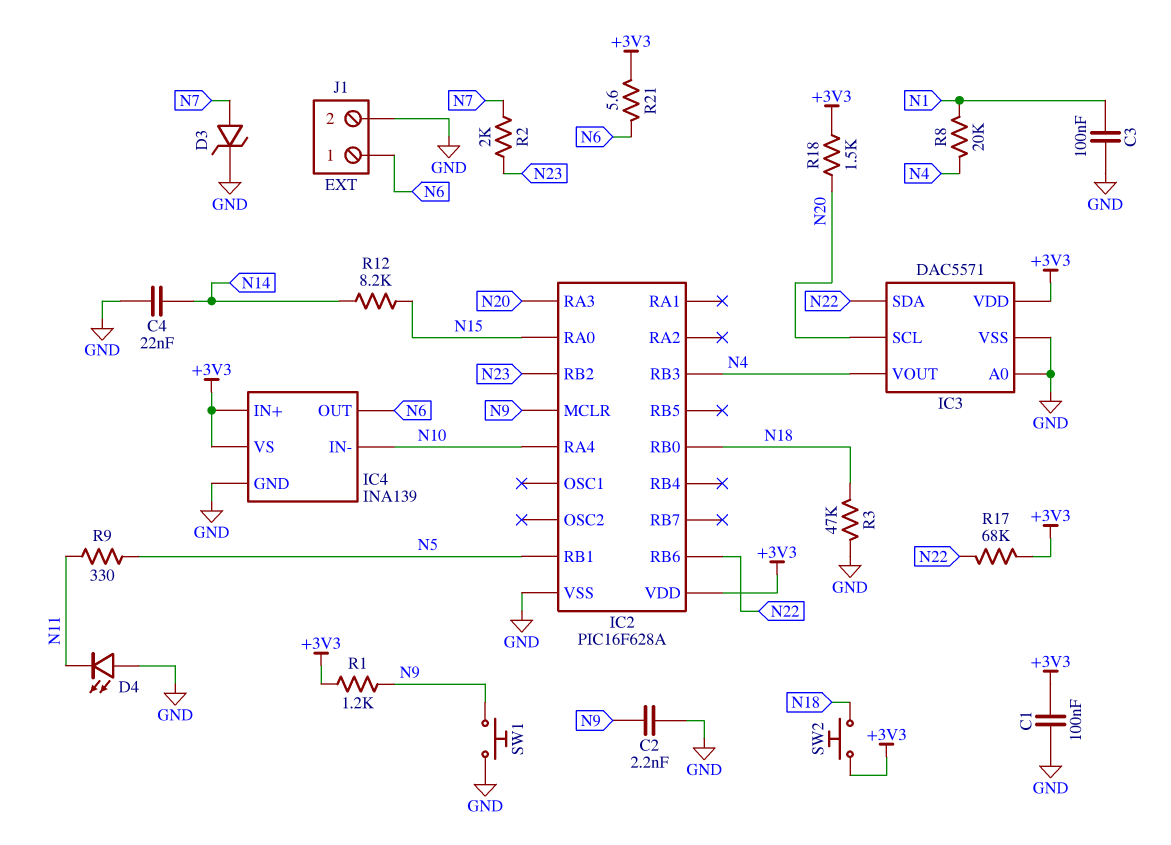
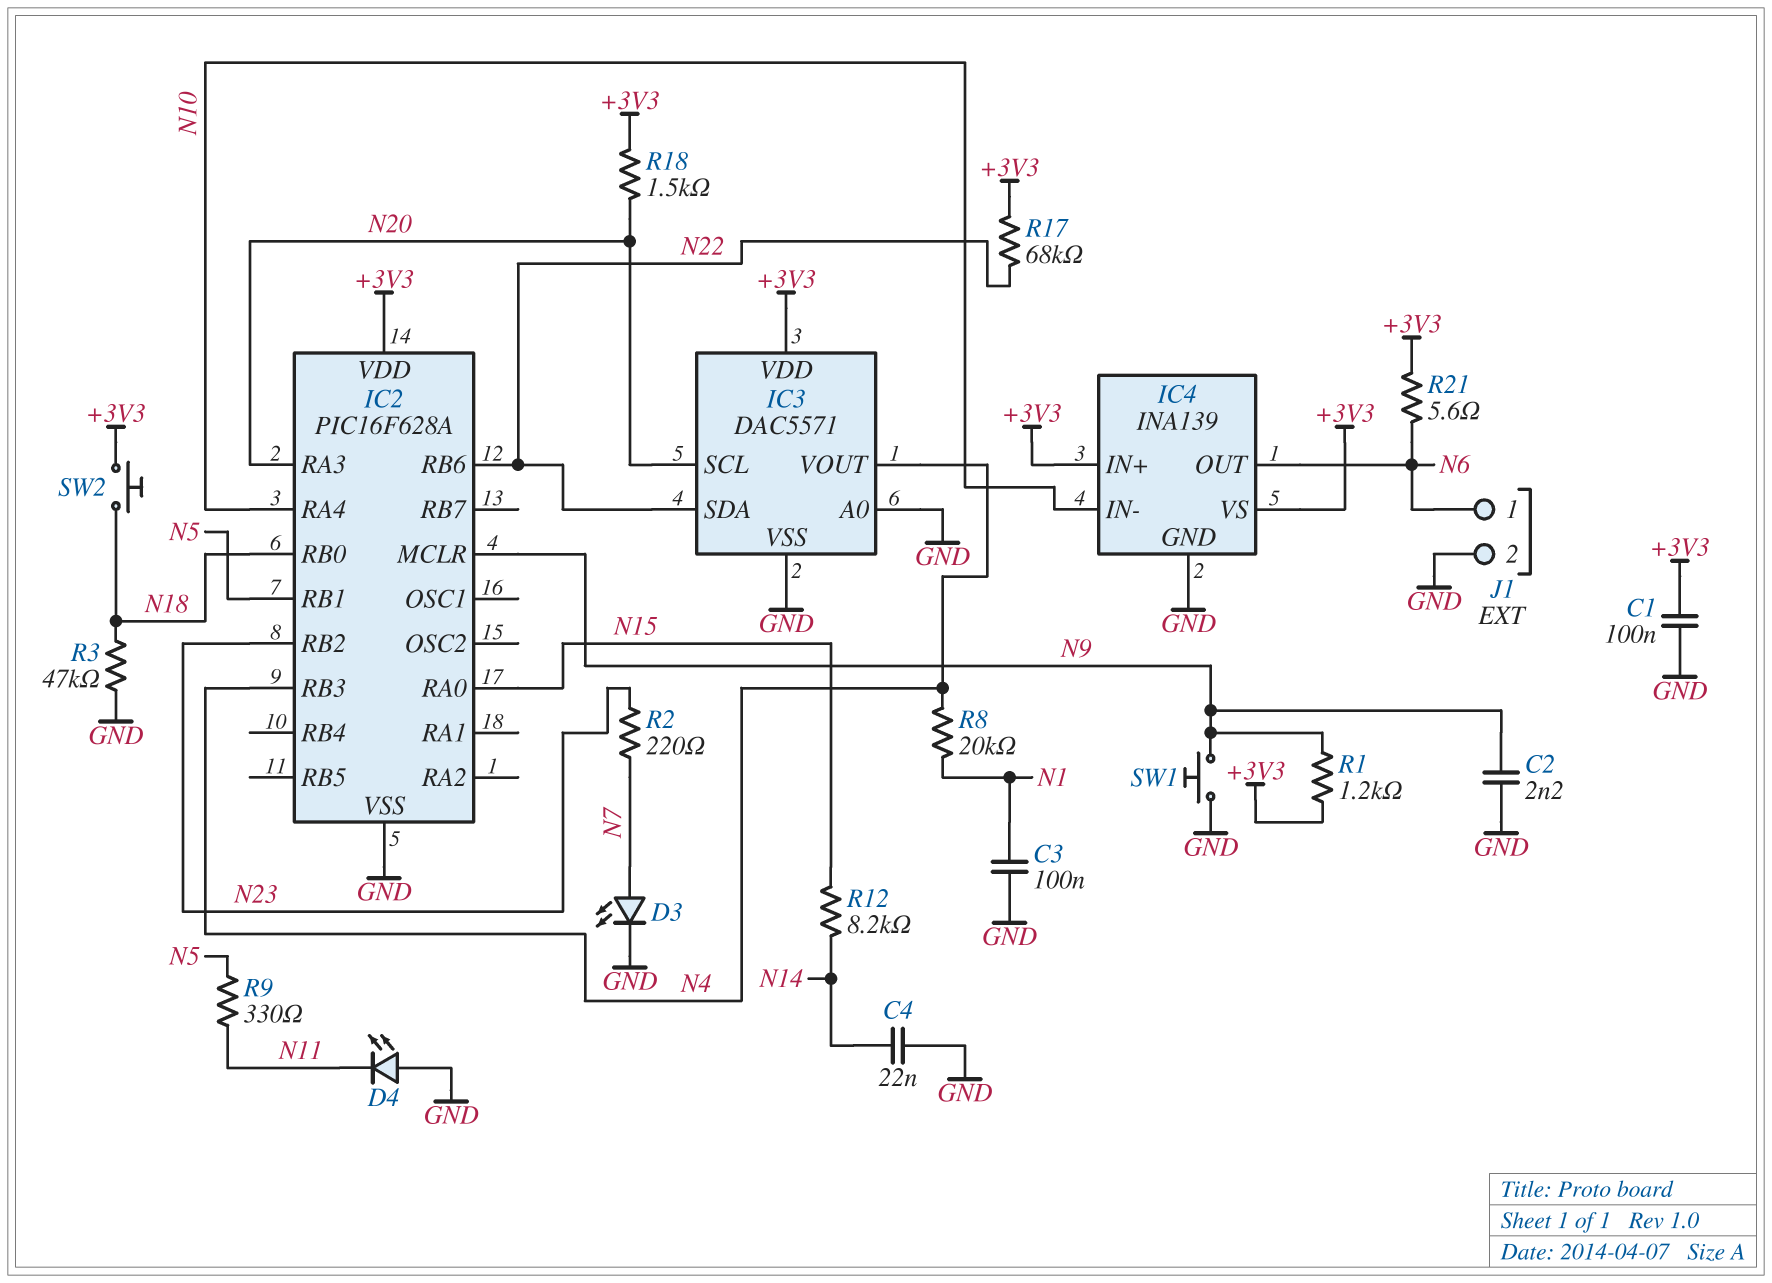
D3: zener (A N7, K GND) -> LED (A N7, K GND)
R2: 2k (N7, N23) -> 220 (N7, N23)

